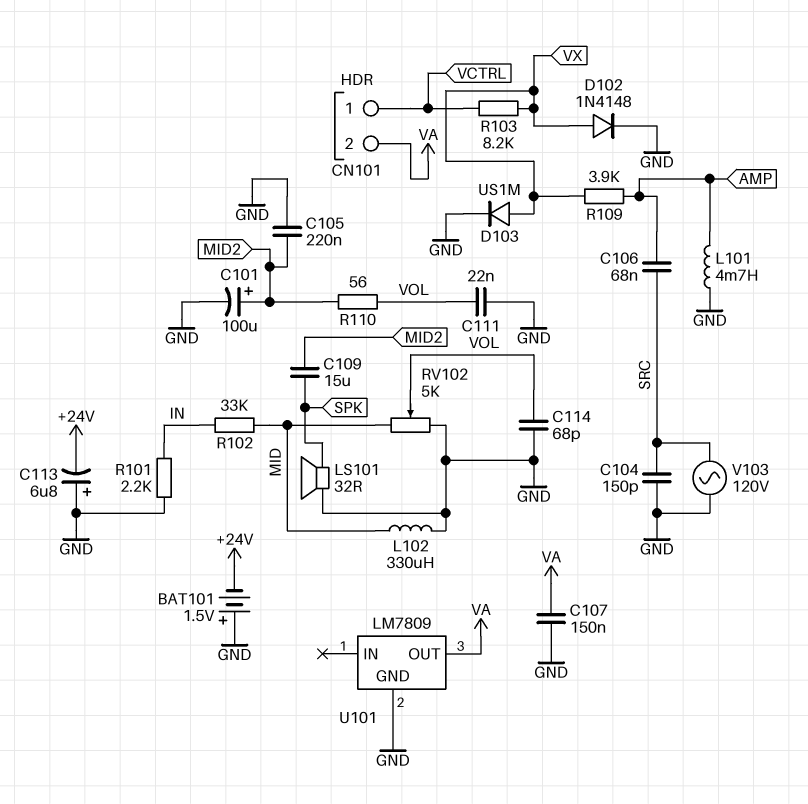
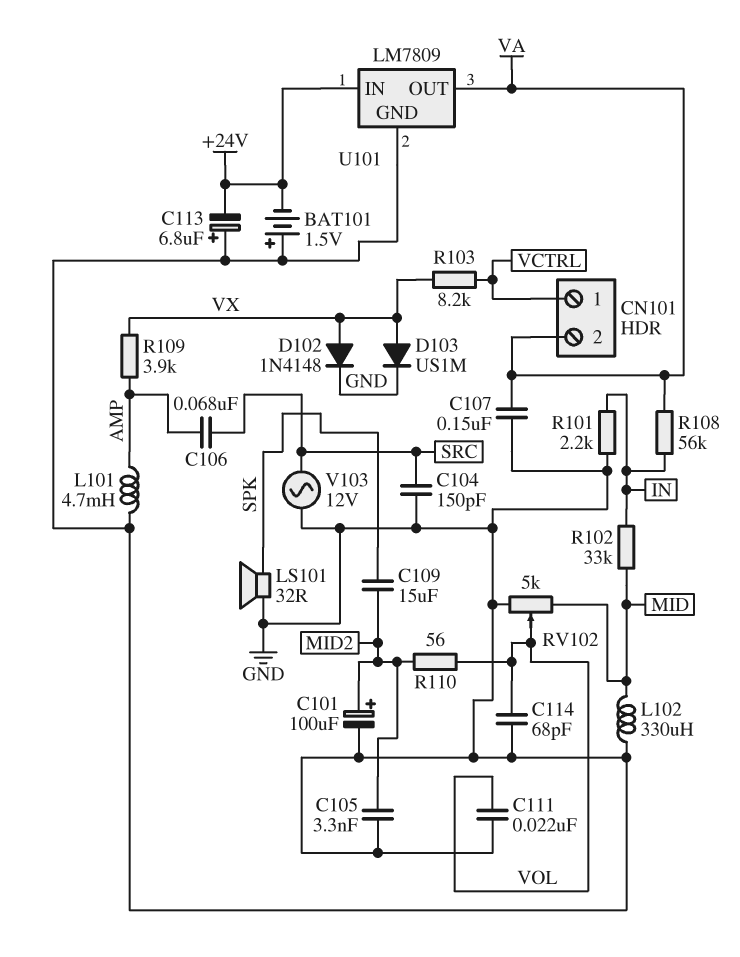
C105: 220nF (GND, MID2) -> 3.3nF (GND, MID2)
R108: none -> 56k (IN, VA)
U101 pin IN: none -> +24V
V103: AC 120V (GND, SRC) -> AC 12V (GND, SRC)

